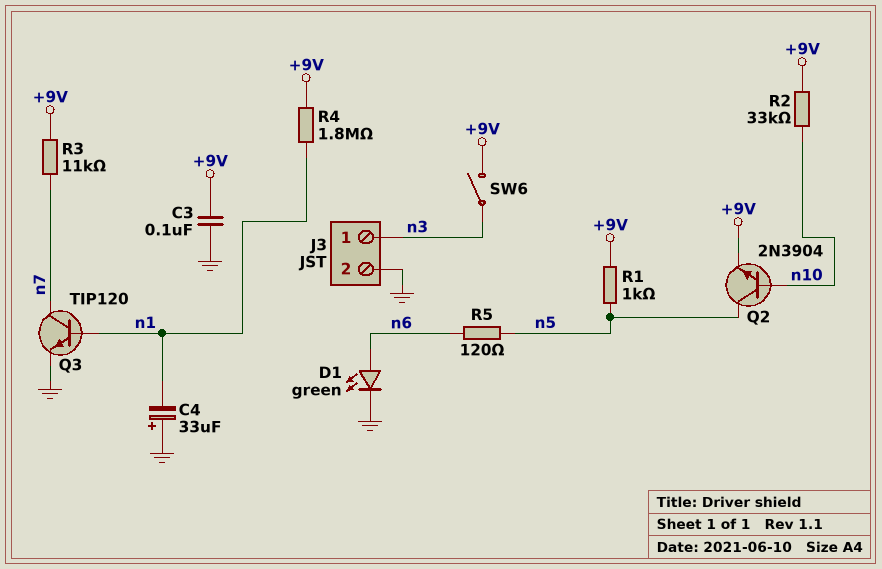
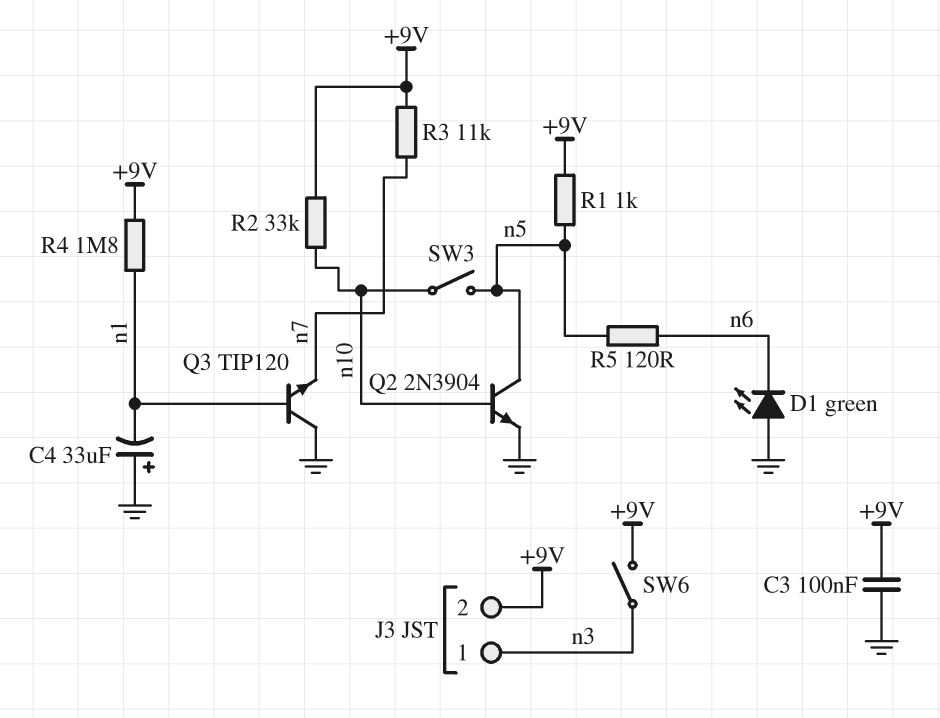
D1: LED green (A n6, K GND) -> LED green (A GND, K n6)
J3 pin 2: GND -> +9V
Q2: NPN 2N3904 (B n10, C n5, E +9V) -> NPN 2N3904 (B n10, C n5, E GND)
Q3: NPN TIP120 (B n1, C n7, E GND) -> NPN TIP120 (B n1, C GND, E n7)
SW3: none -> switch (n5, n10)

